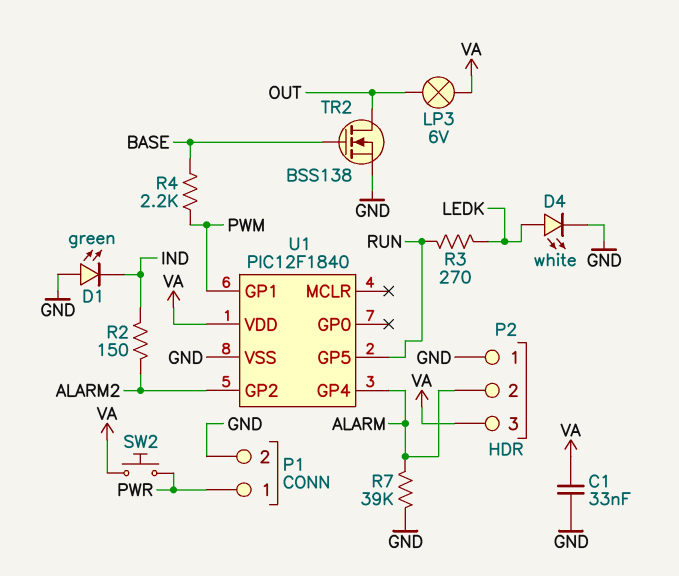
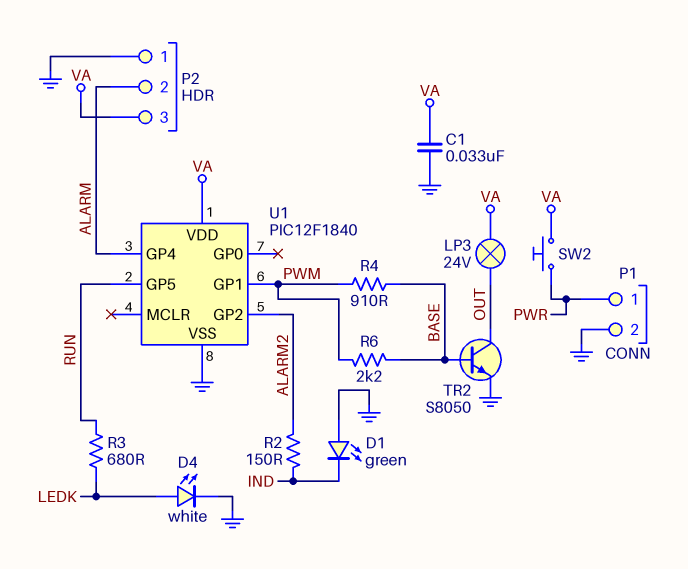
LP3: lamp 6V (OUT, VA) -> lamp 24V (OUT, VA)
R3: 270 (LEDK, RUN) -> 680 (LEDK, RUN)
R4: 2.2k (BASE, PWM) -> 910 (BASE, PWM)
R6: none -> 2.2k (BASE, PWM)
R7: 39k (ALARM, GND) -> none
TR2: NMOS BSS138 (G BASE, D OUT, S GND) -> NPN S8050 (B BASE, C OUT, E GND)

